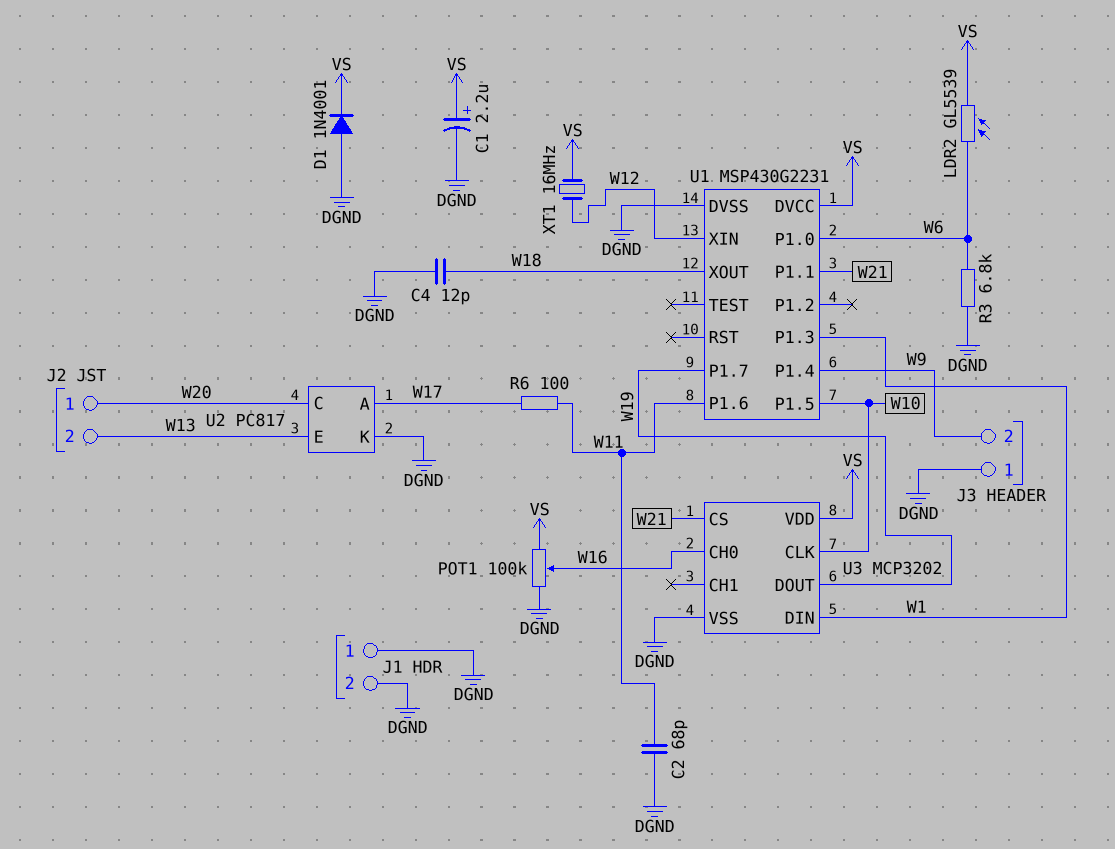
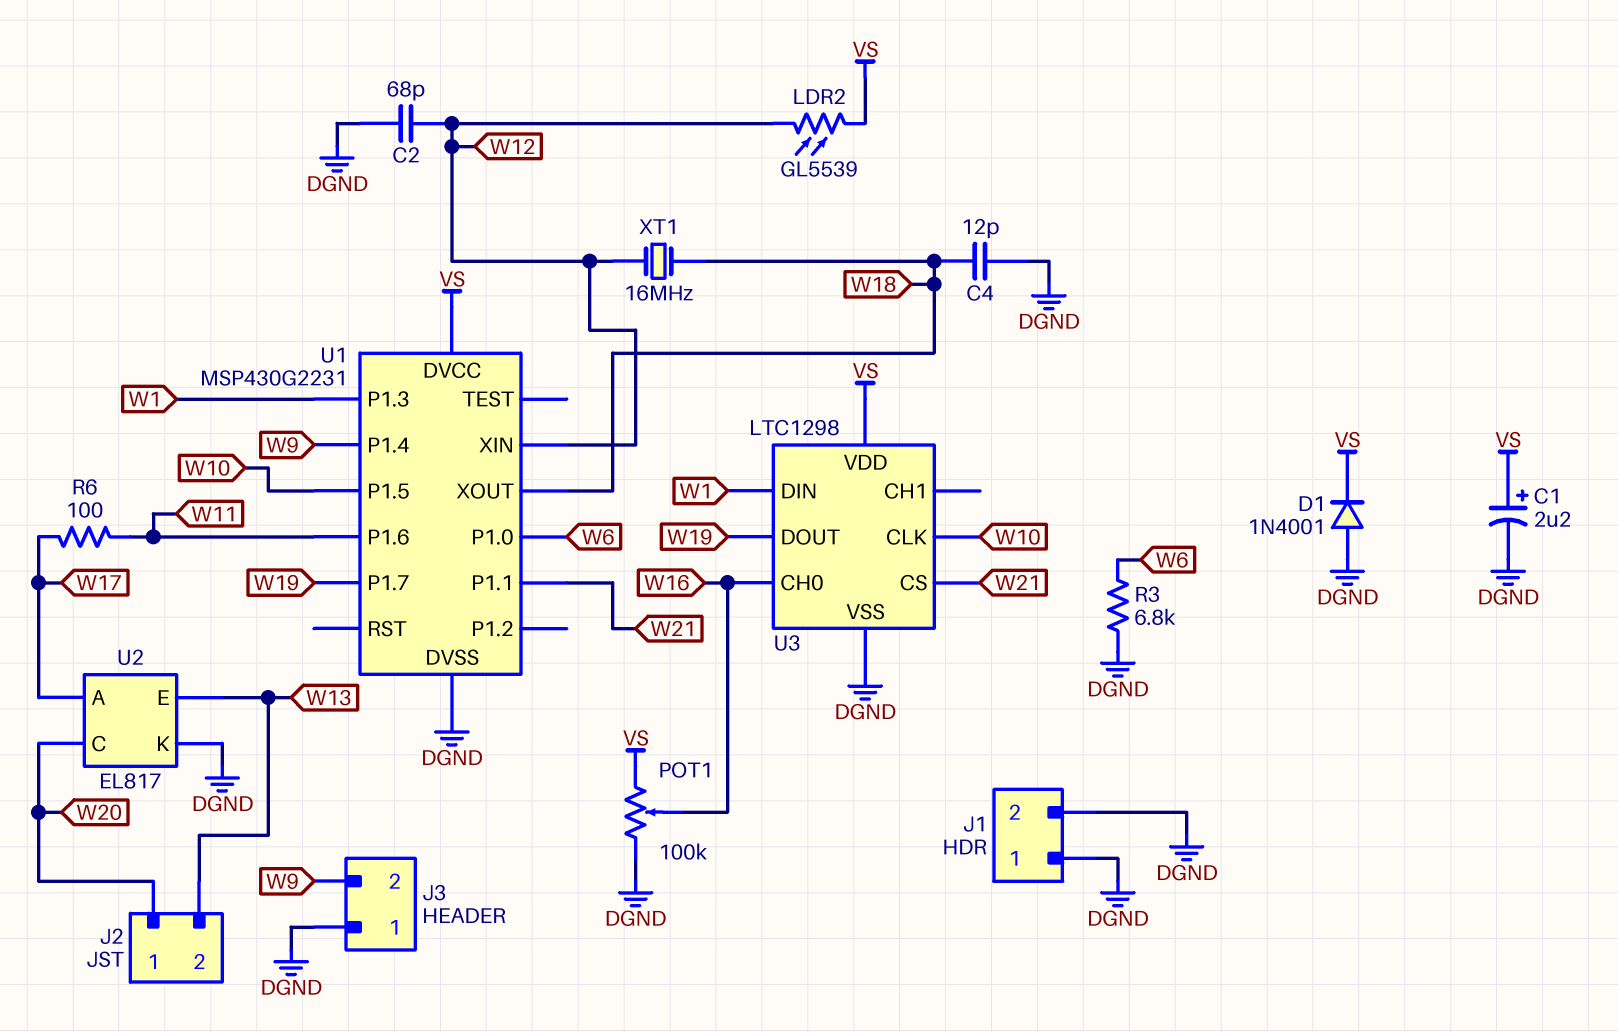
C2: 68pF (DGND, W11) -> 68pF (DGND, W12)
LDR2: GL5539 (VS, W6) -> GL5539 (VS, W12)
U2: PC817 -> EL817
U3: MCP3202 -> LTC1298
XT1: 16MHz (VS, W12) -> 16MHz (W12, W18)

